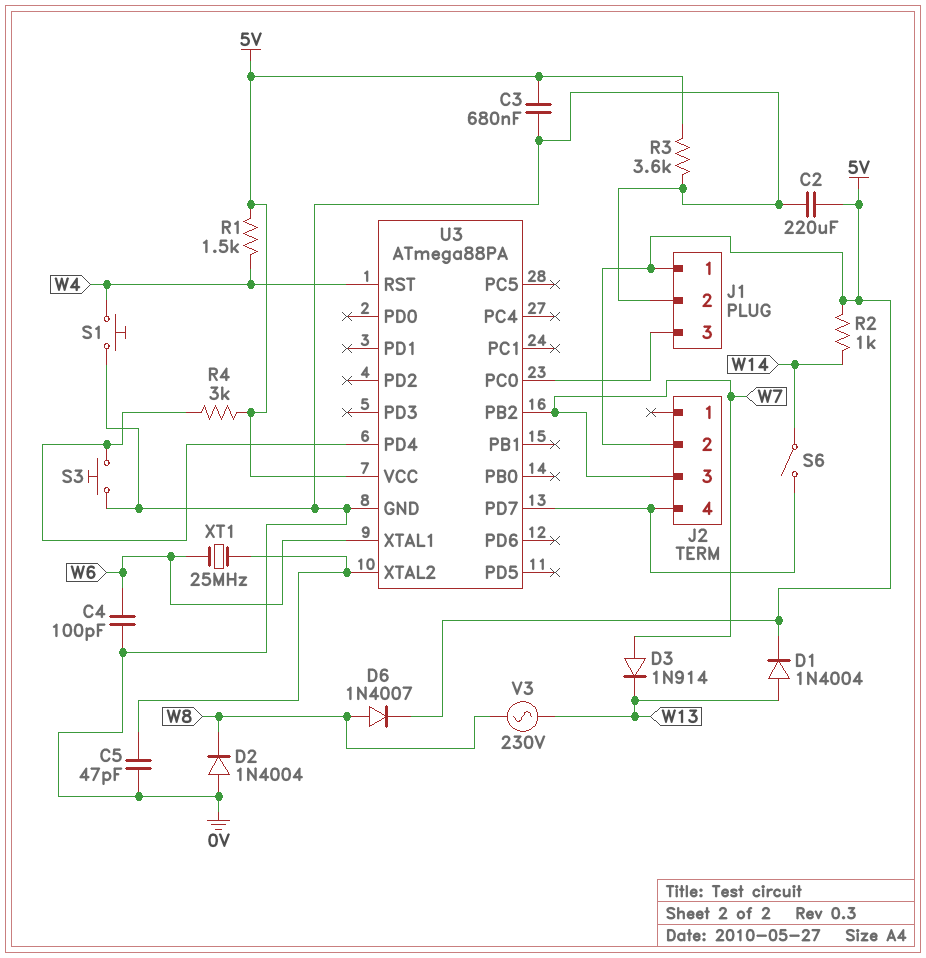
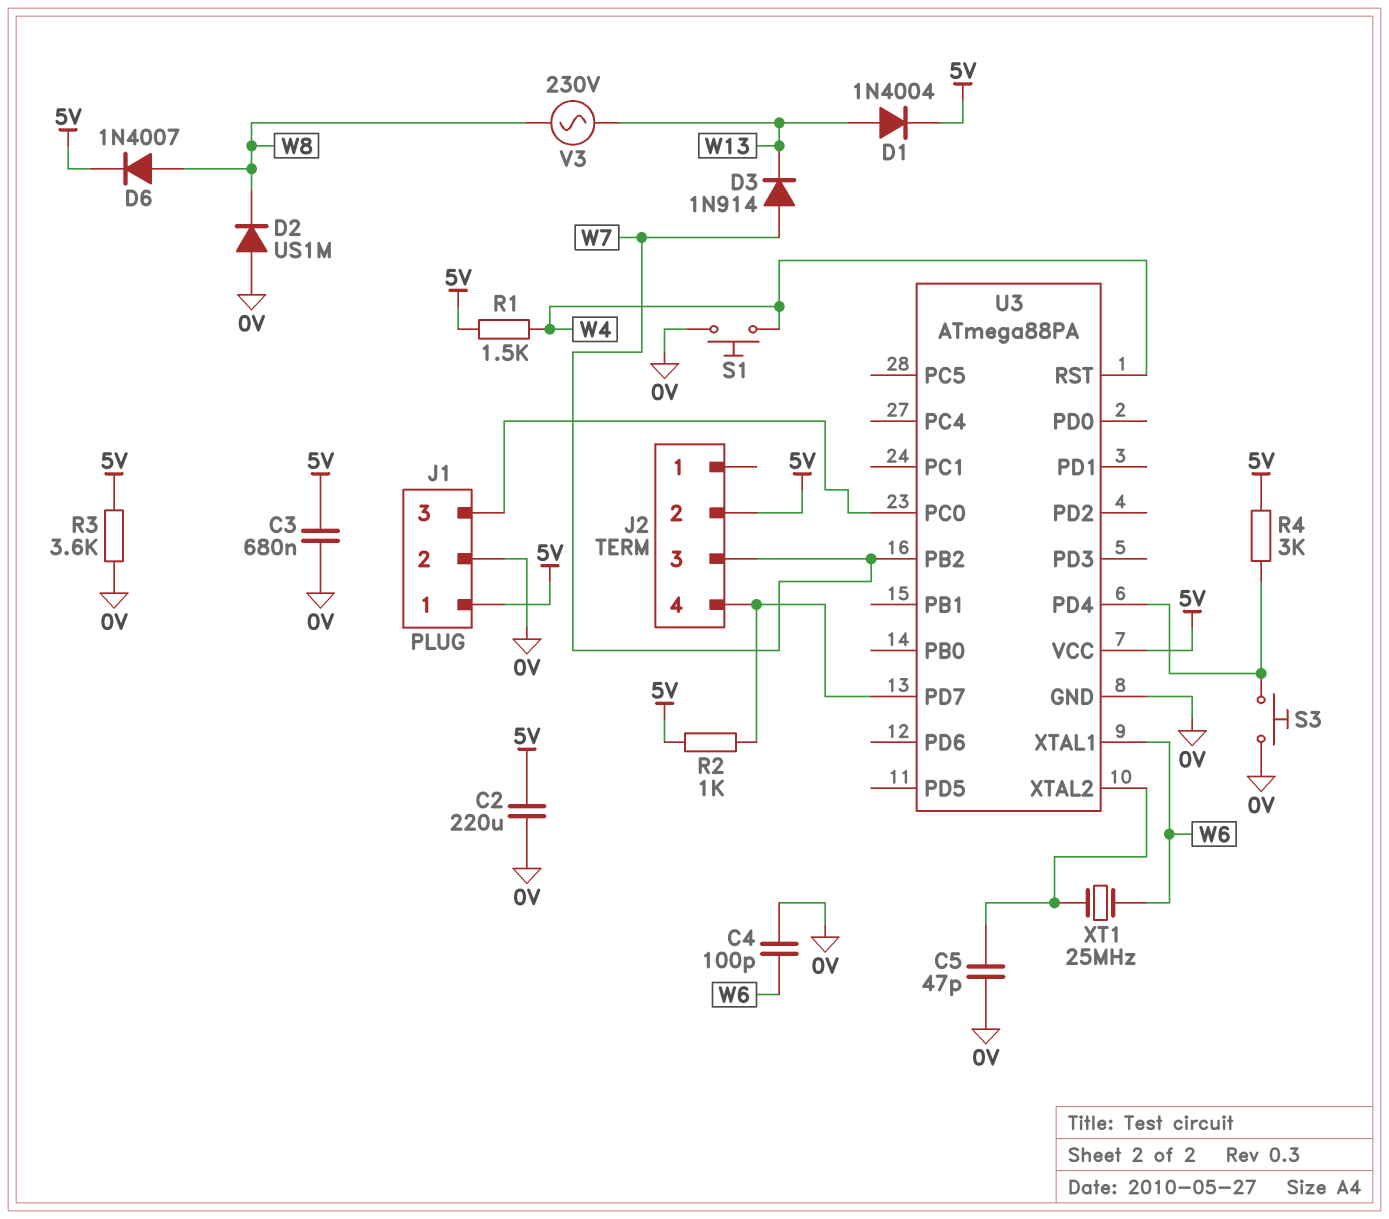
D2: diode 1N4004 (A 0V, K W8) -> diode US1M (A 0V, K W8)
R2: 1k (5V, W14) -> 1k (5V, J2/4)
S6: switch (J2/4, W14) -> none

